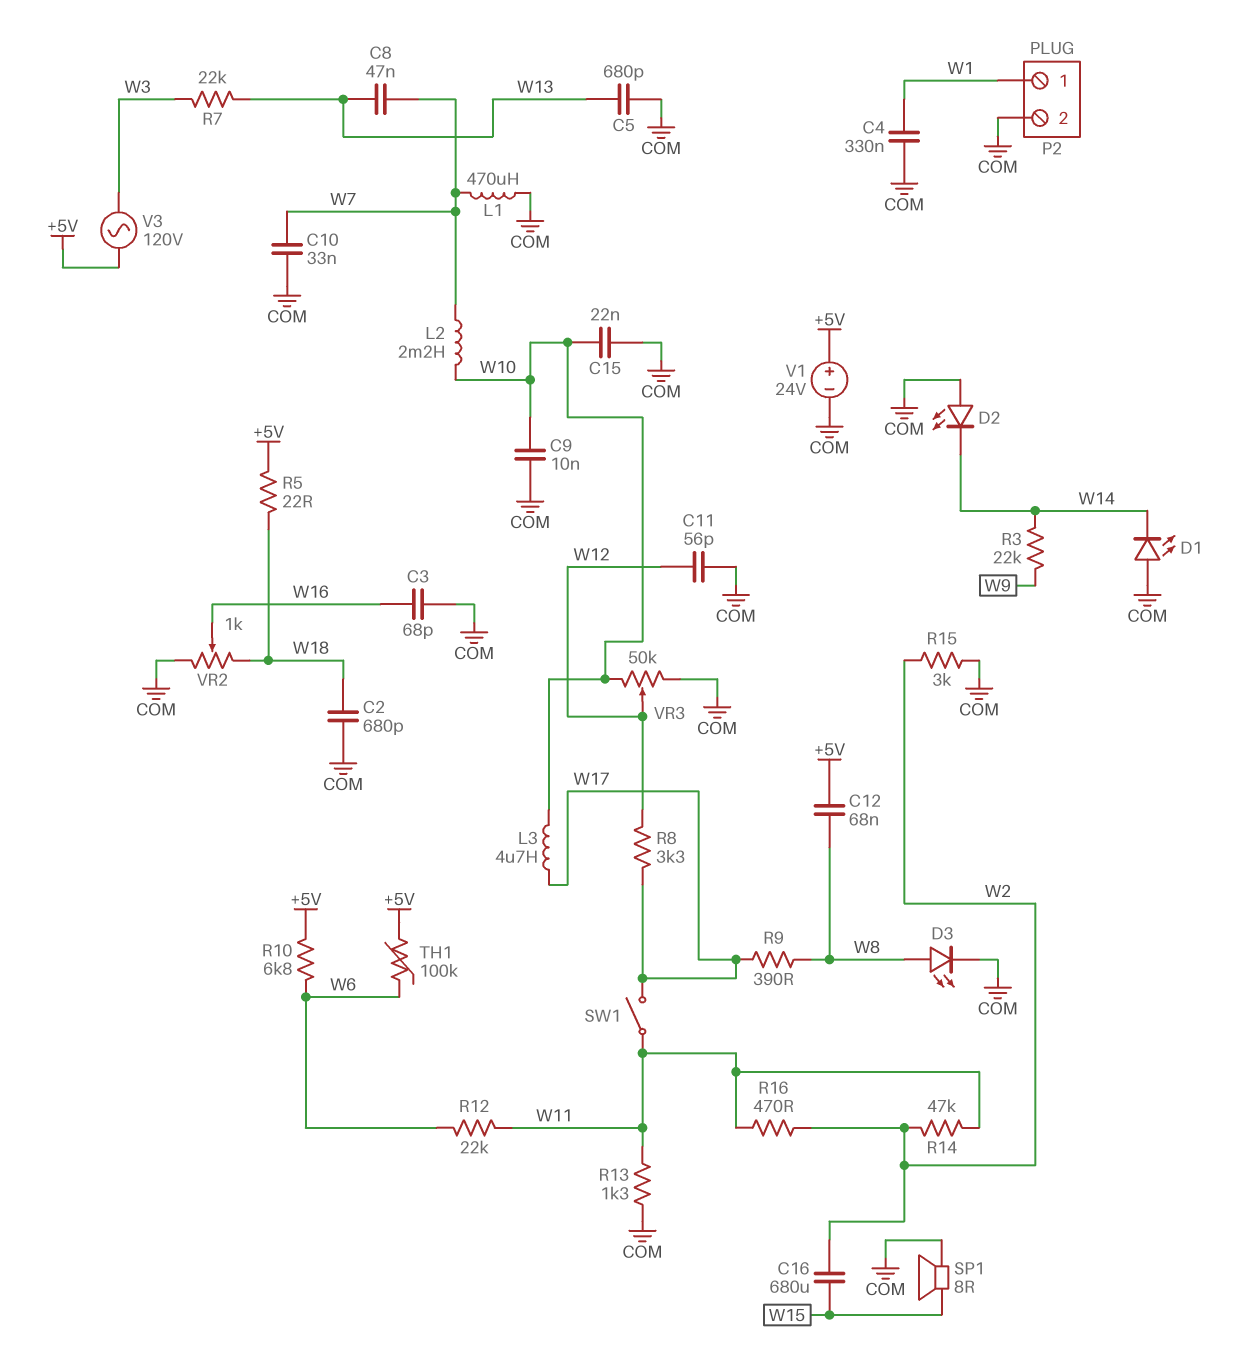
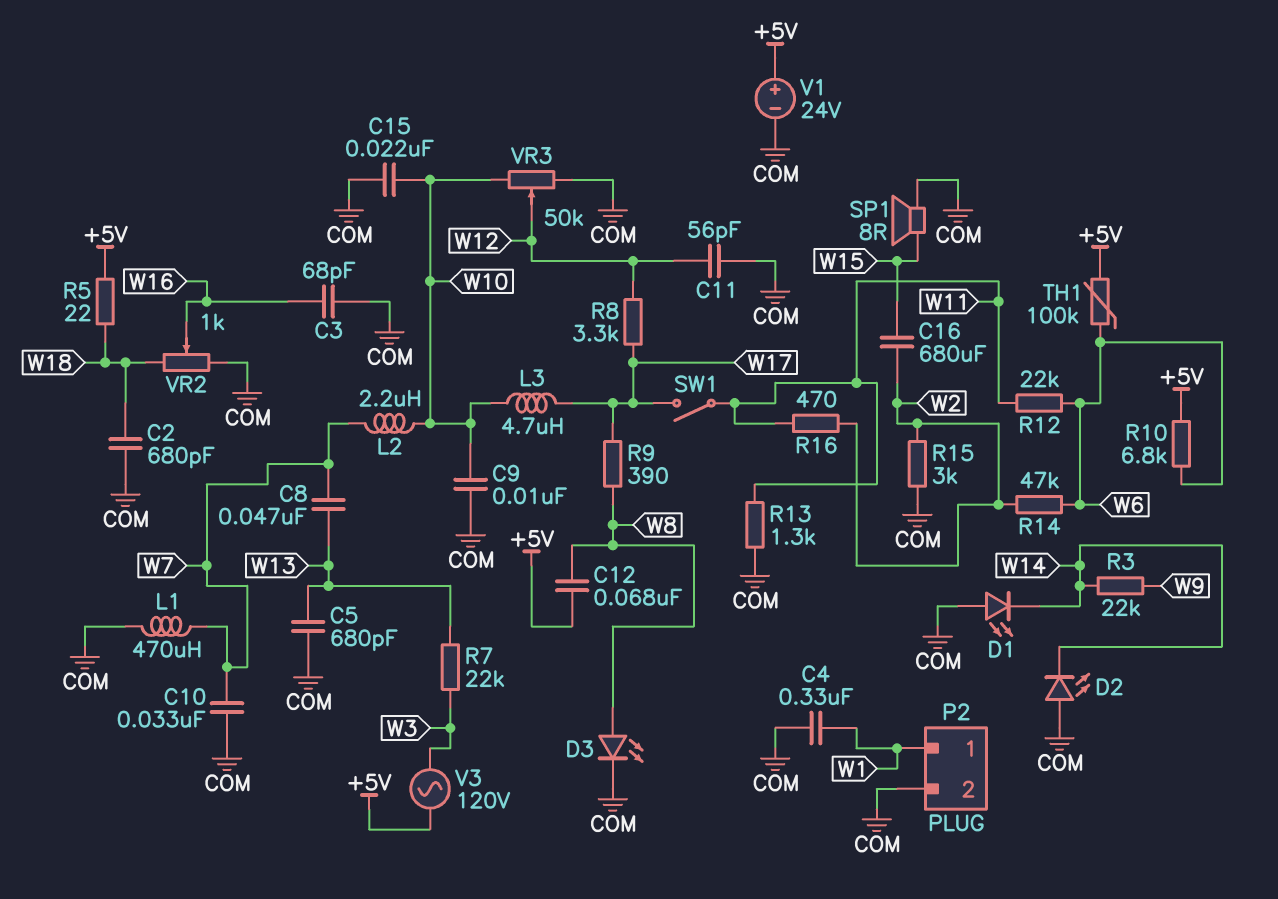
L2: 2.2mH (W7, W10) -> 2.2uH (W7, W10)
R14: 47k (W2, W11) -> 47k (W2, W6)

